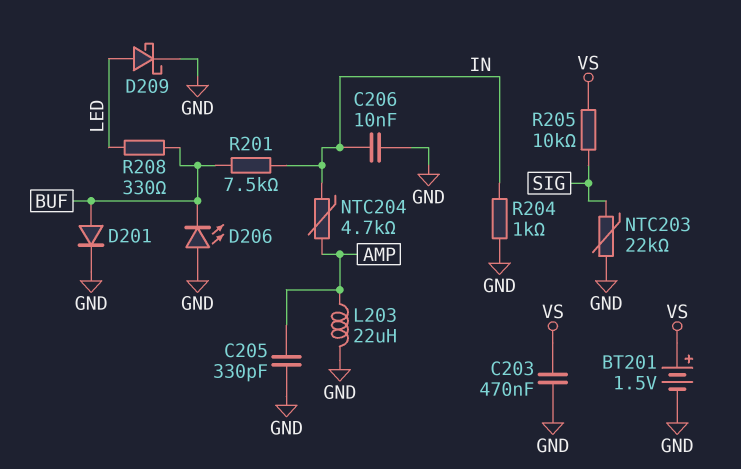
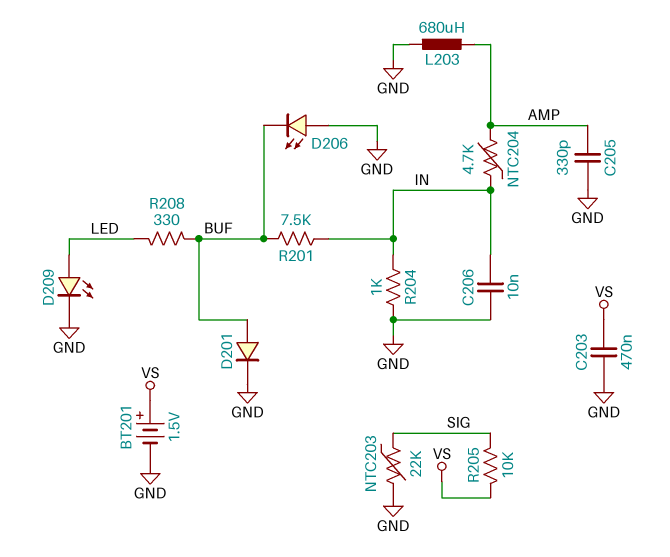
D209: schottky (A LED, K GND) -> LED (A LED, K GND)
L203: 22uH (AMP, GND) -> 680uH (AMP, GND)

